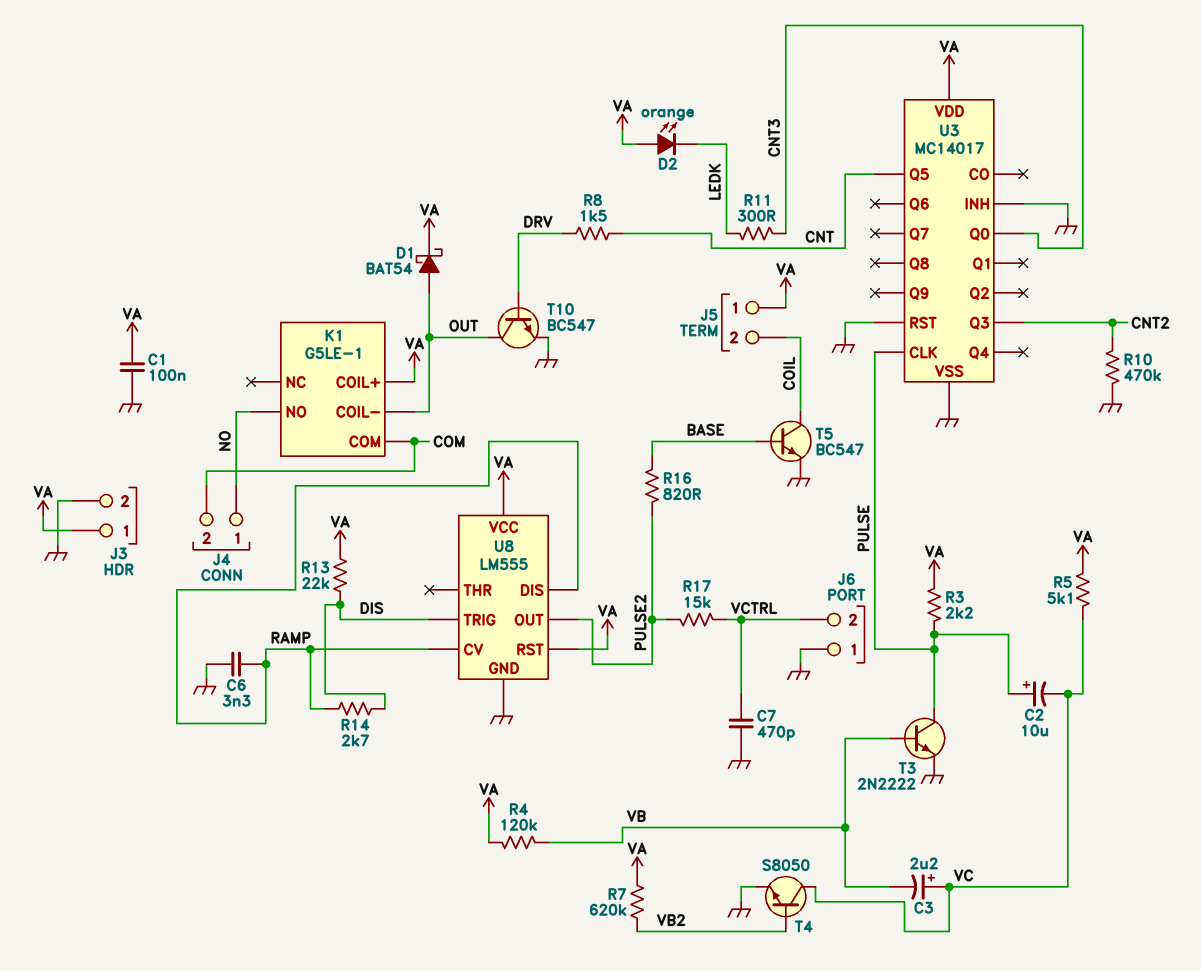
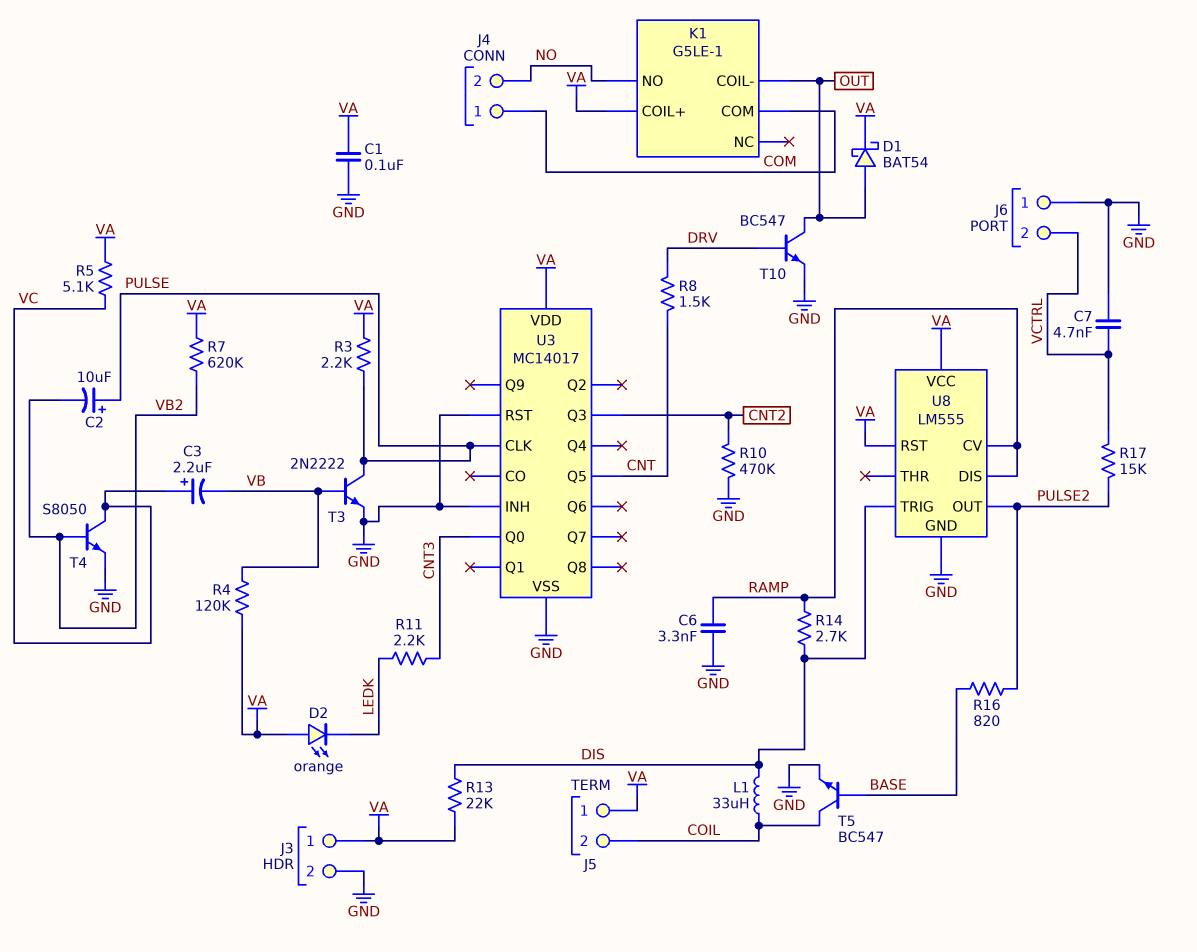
C2: 10uF (plus PULSE, minus VC) -> 10uF (plus PULSE, minus VB2)
C7: 470pF (GND, VCTRL) -> 4.7nF (GND, VCTRL)
J4 pin 1: NO -> COM
J4 pin 2: COM -> NO
L1: none -> 33uH (COIL, DIS)
R11: 300 (CNT3, LEDK) -> 2.2k (CNT3, LEDK)

